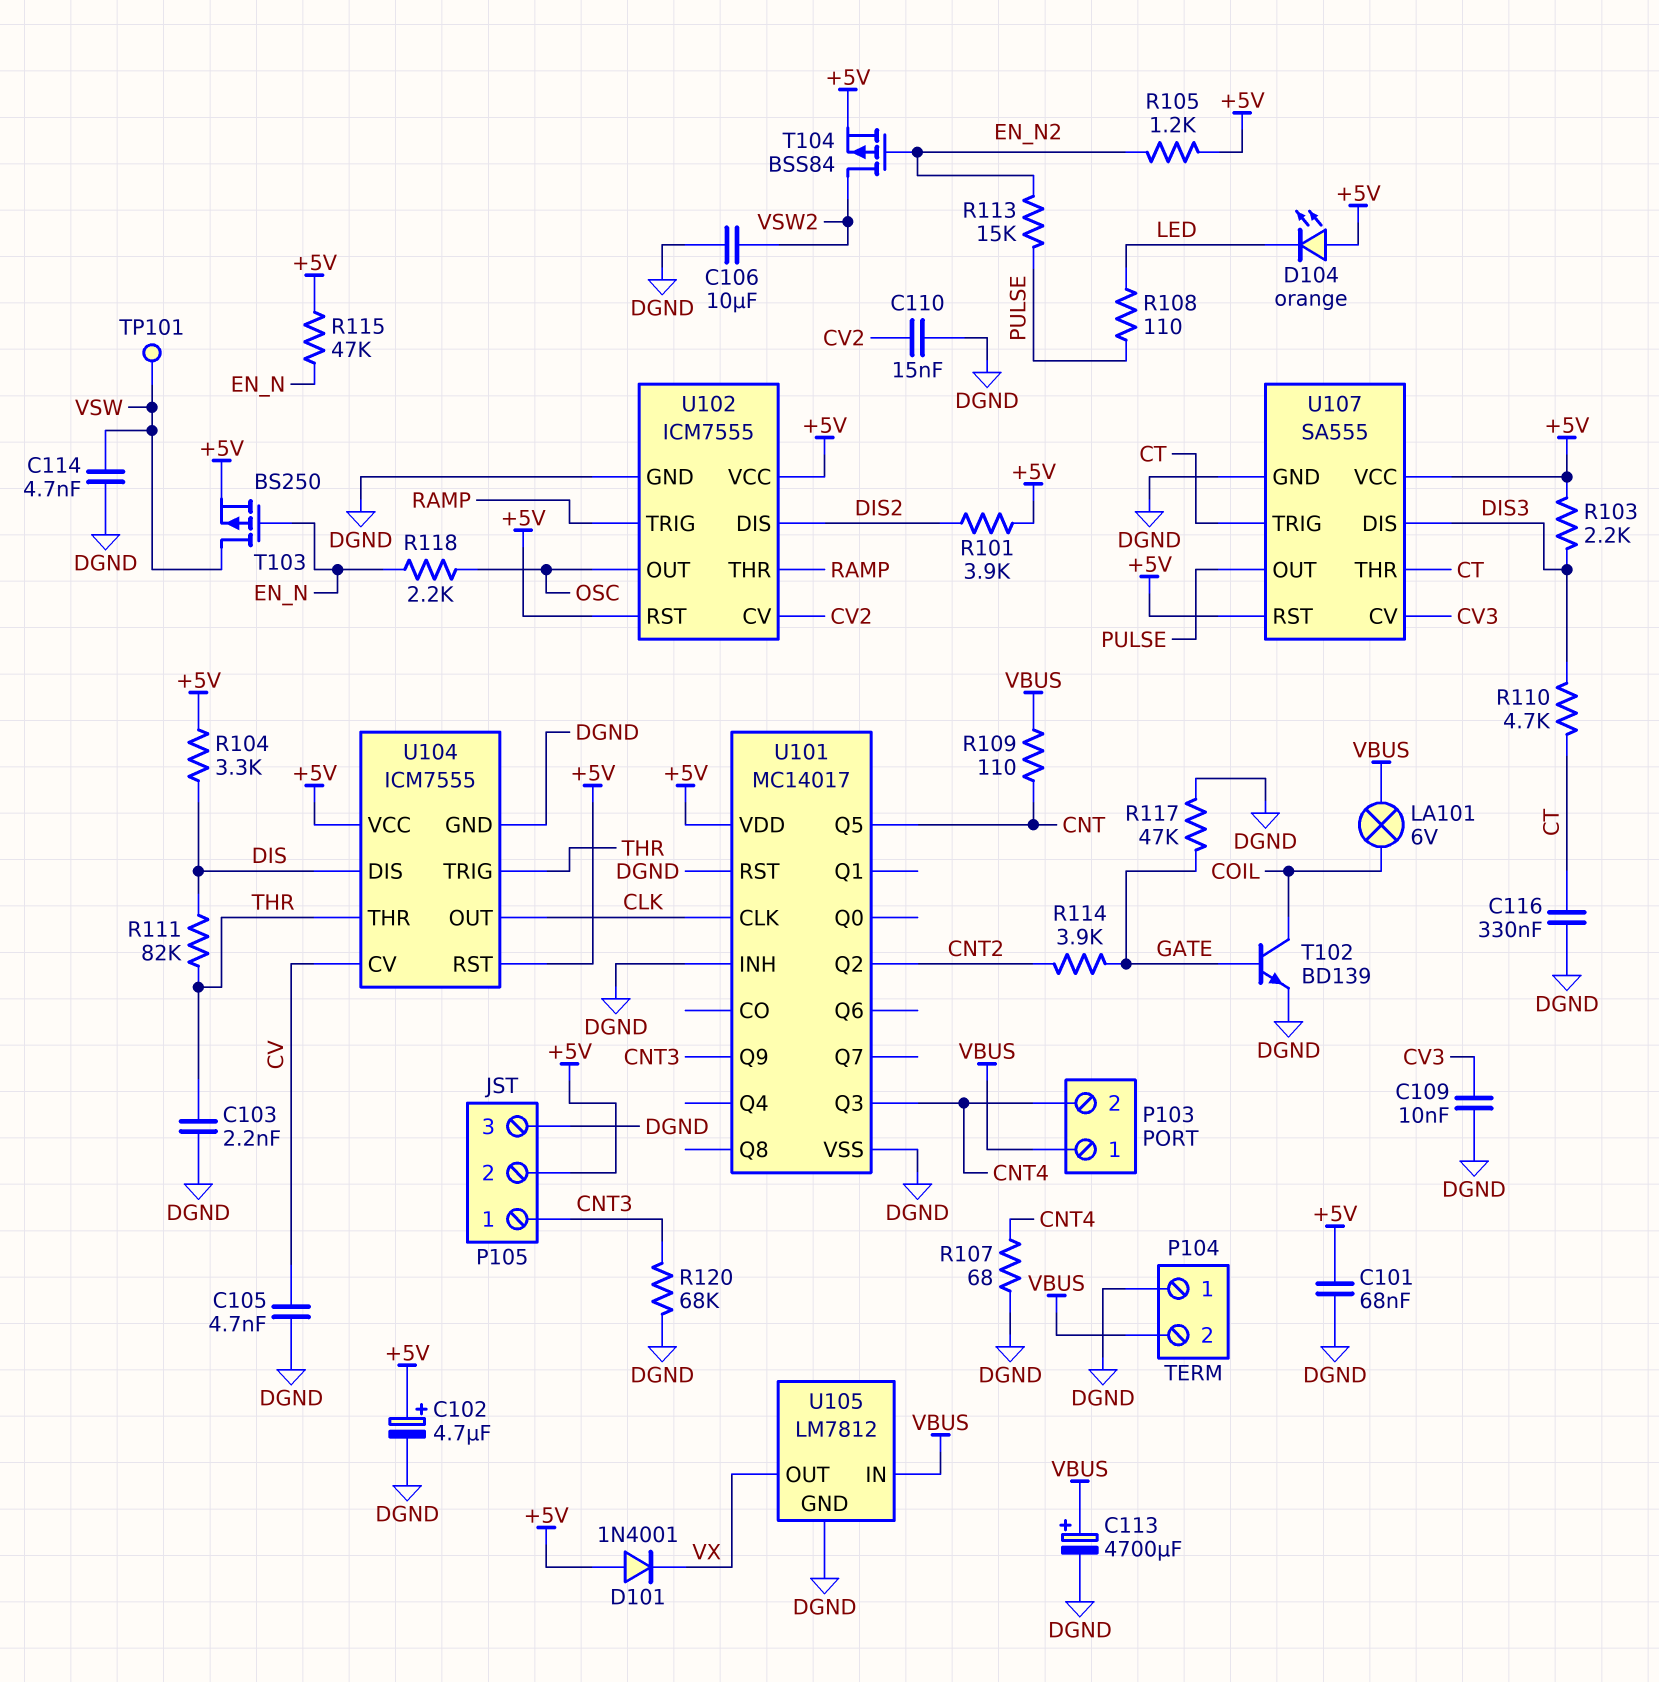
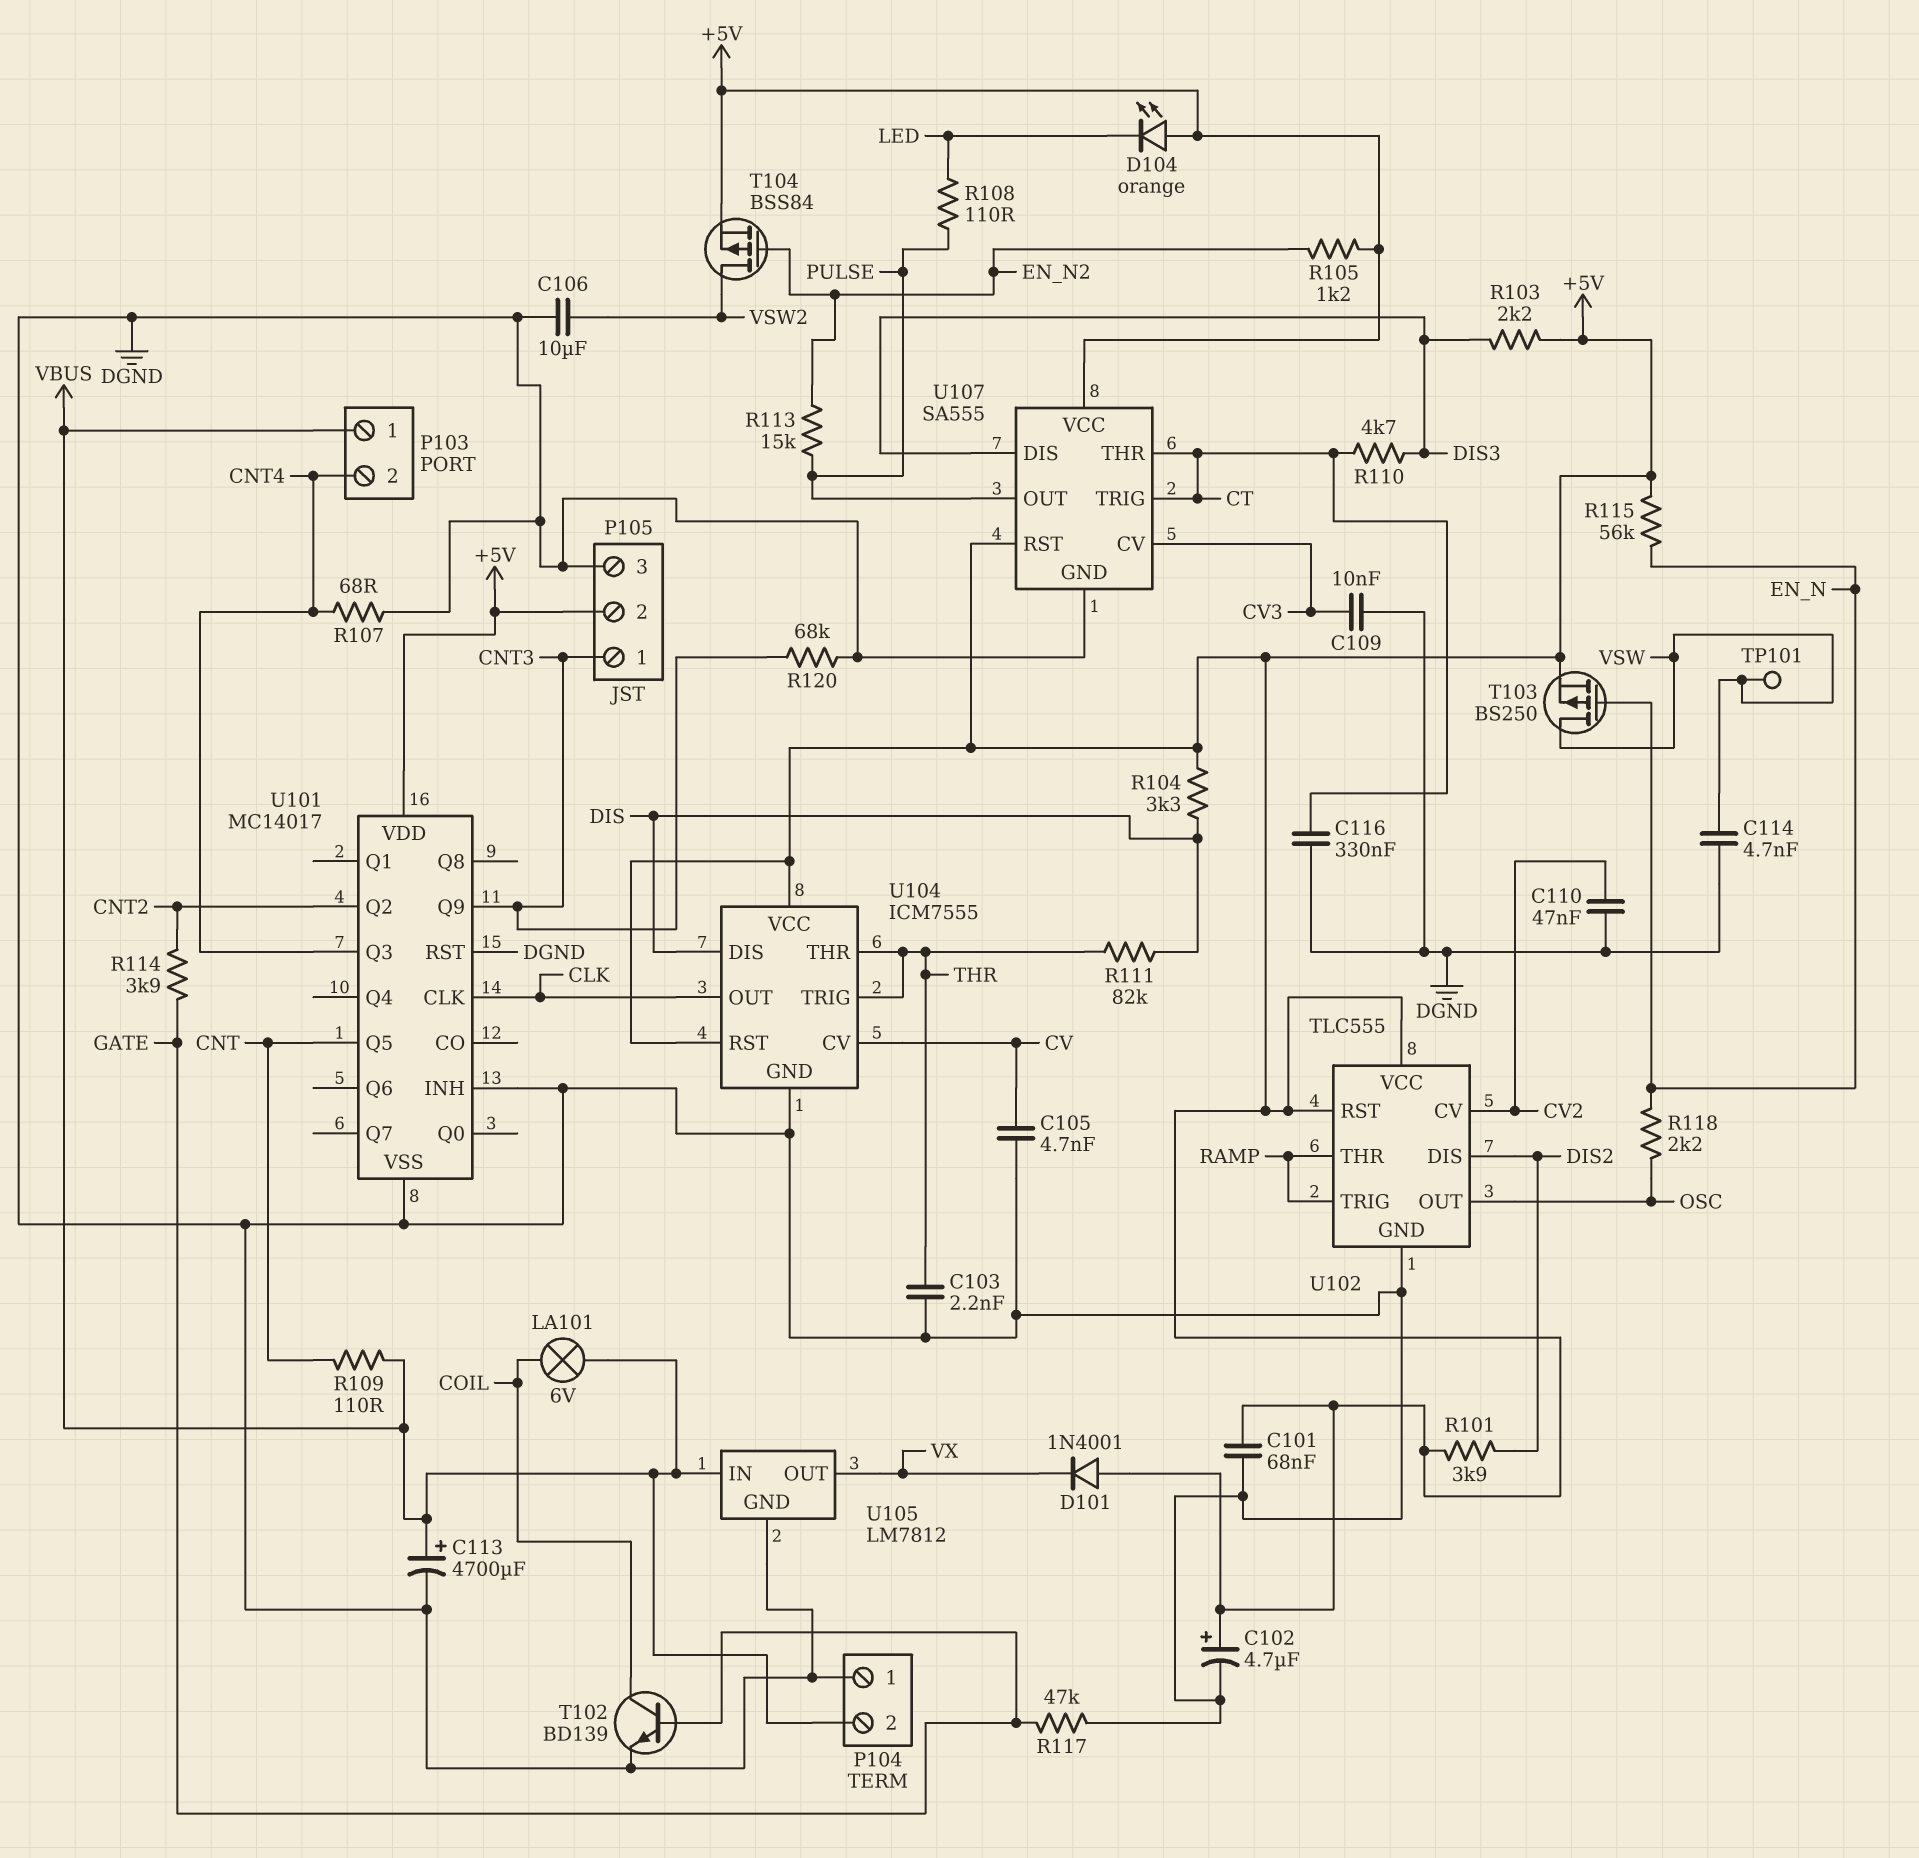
C110: 15nF (CV2, DGND) -> 47nF (CV2, DGND)
R115: 47k (+5V, EN_N) -> 56k (+5V, EN_N)
U102: ICM7555 -> TLC555

